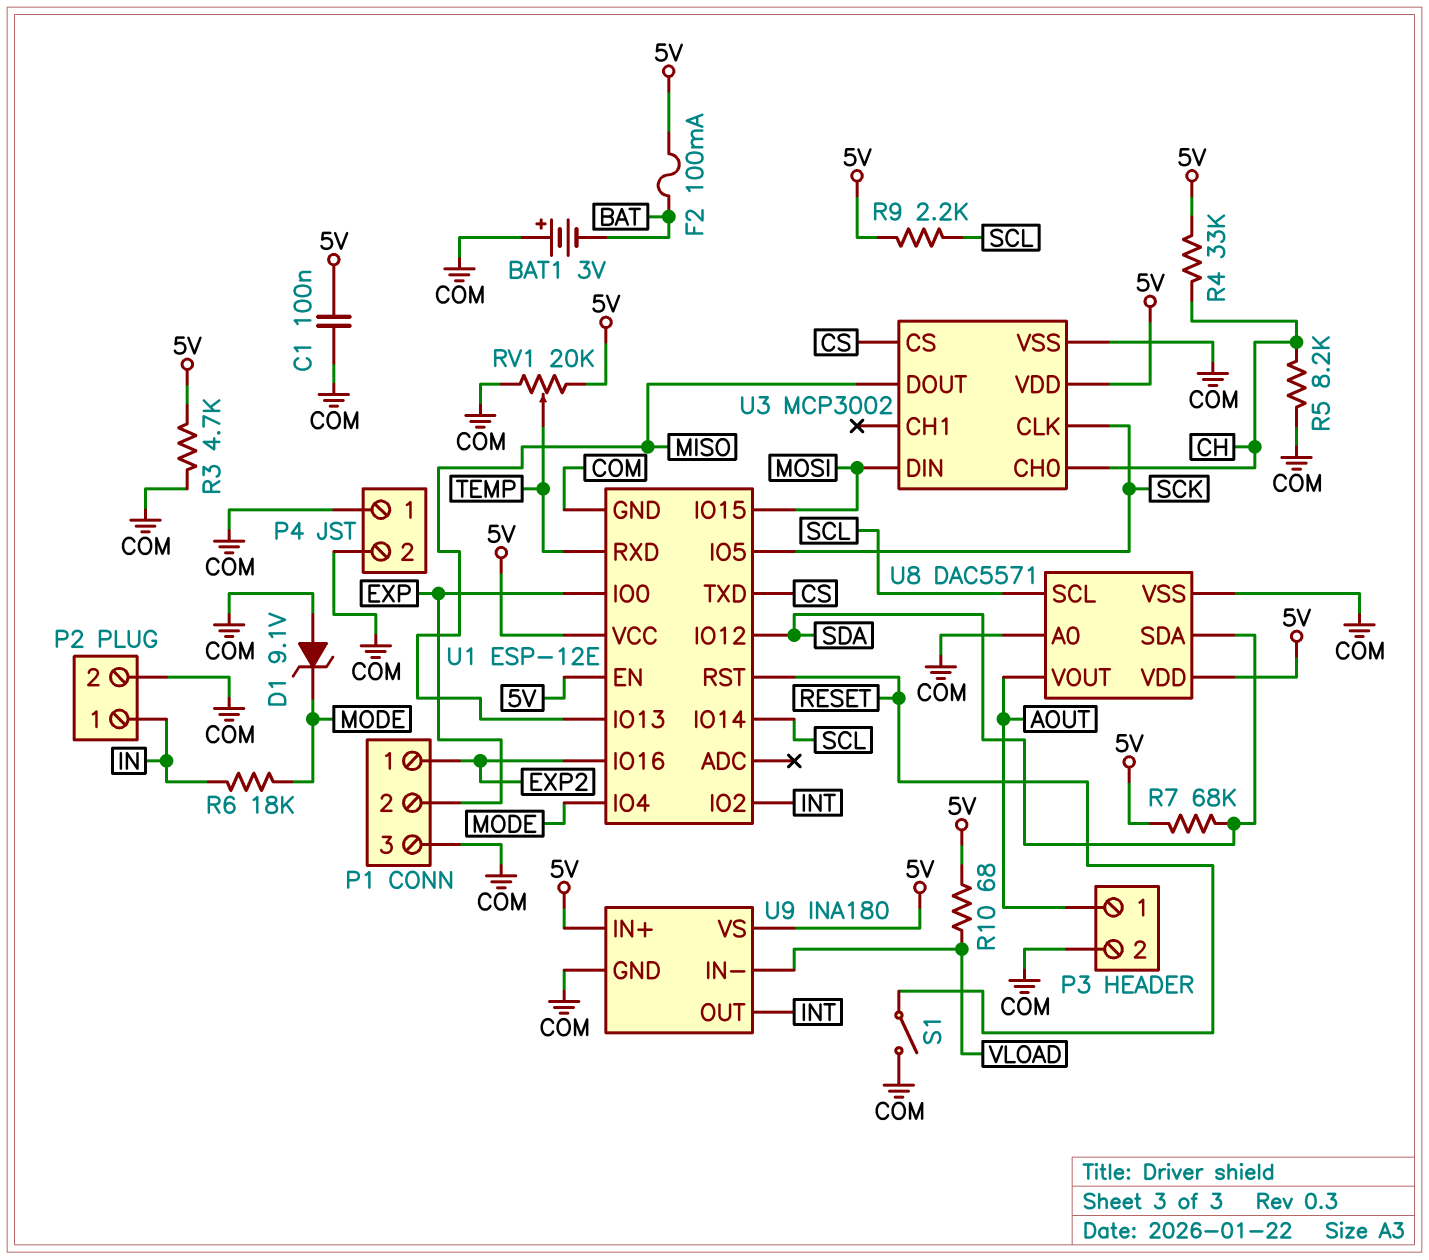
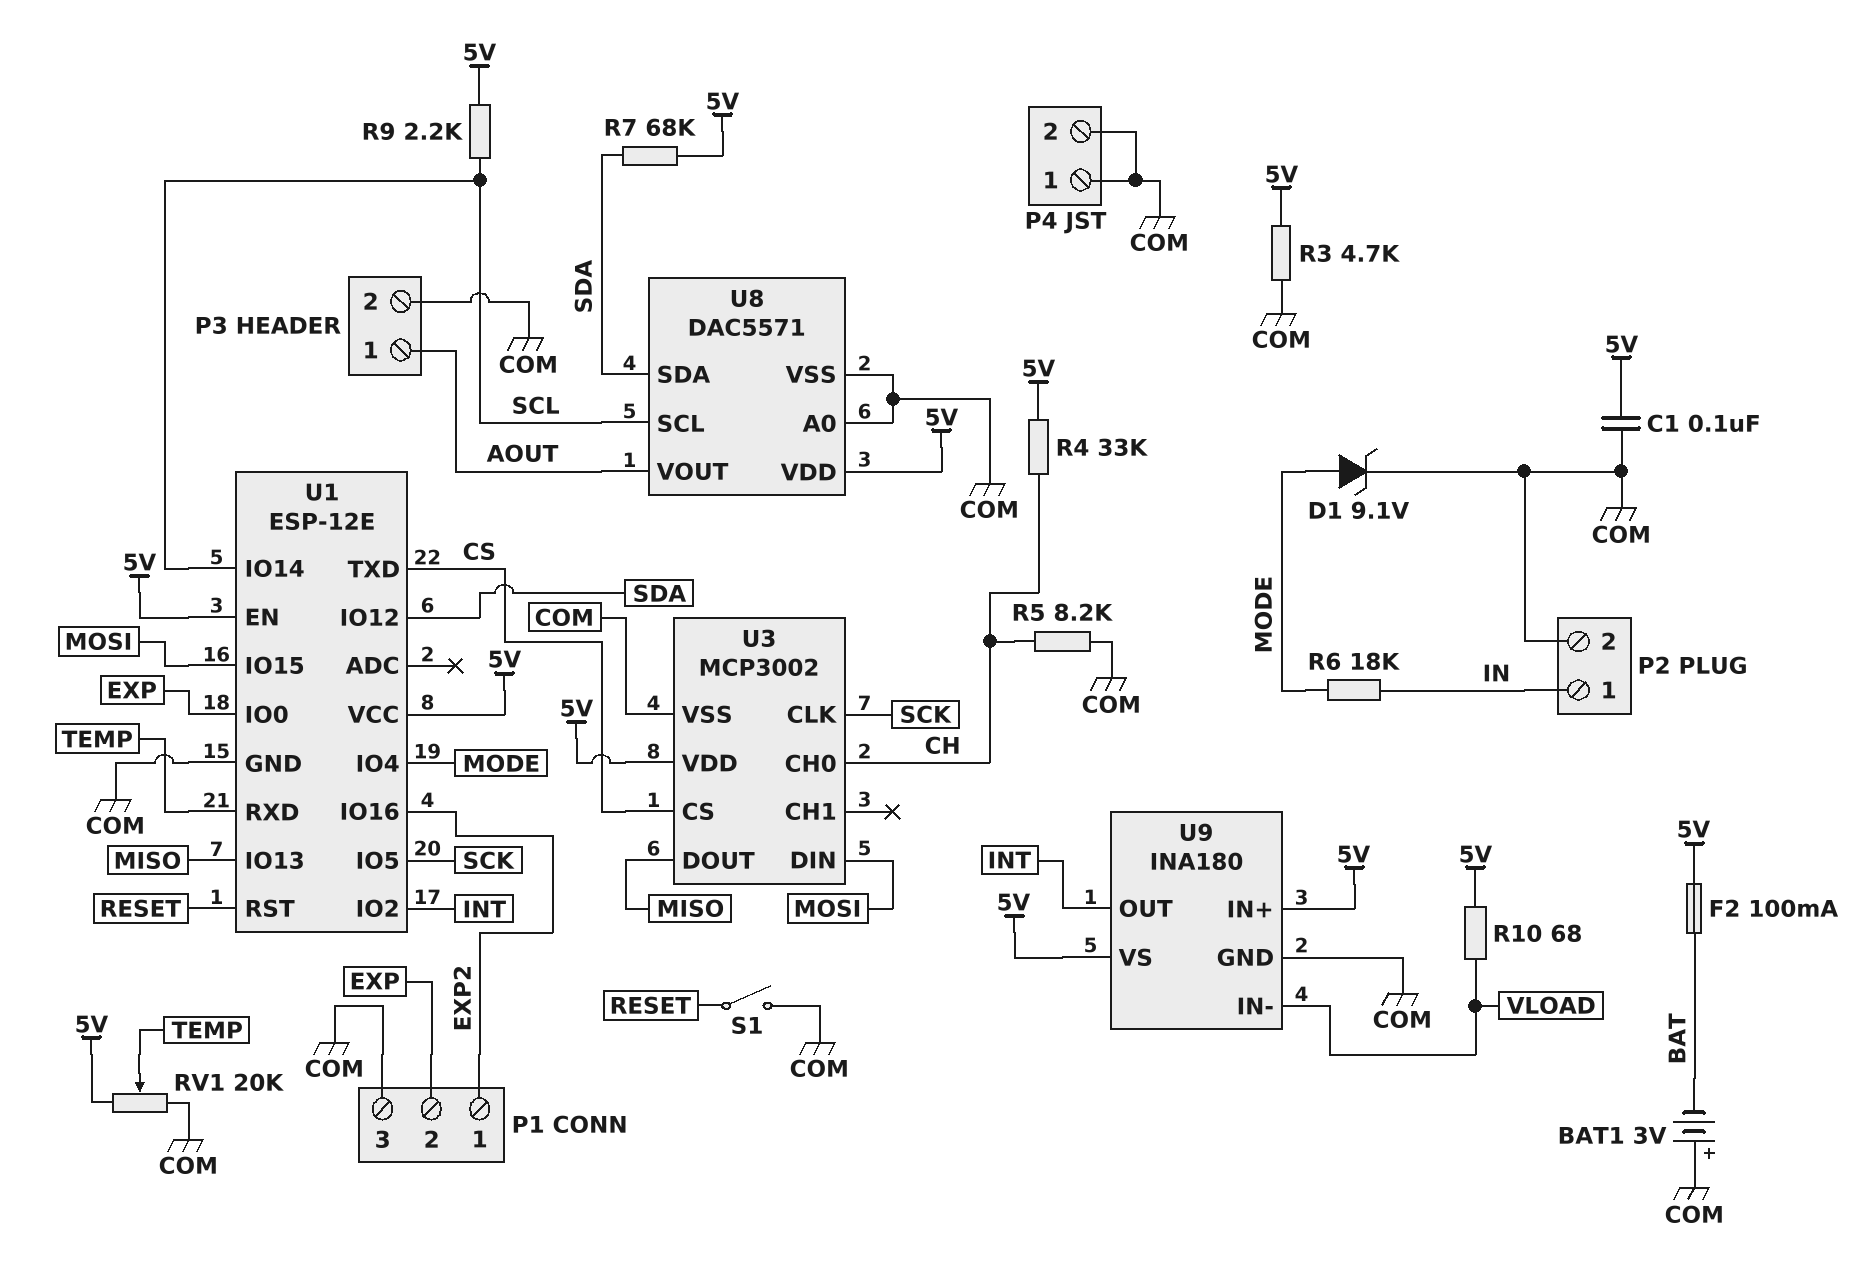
D1: zener 9.1V (A COM, K MODE) -> zener 9.1V (A MODE, K COM)

